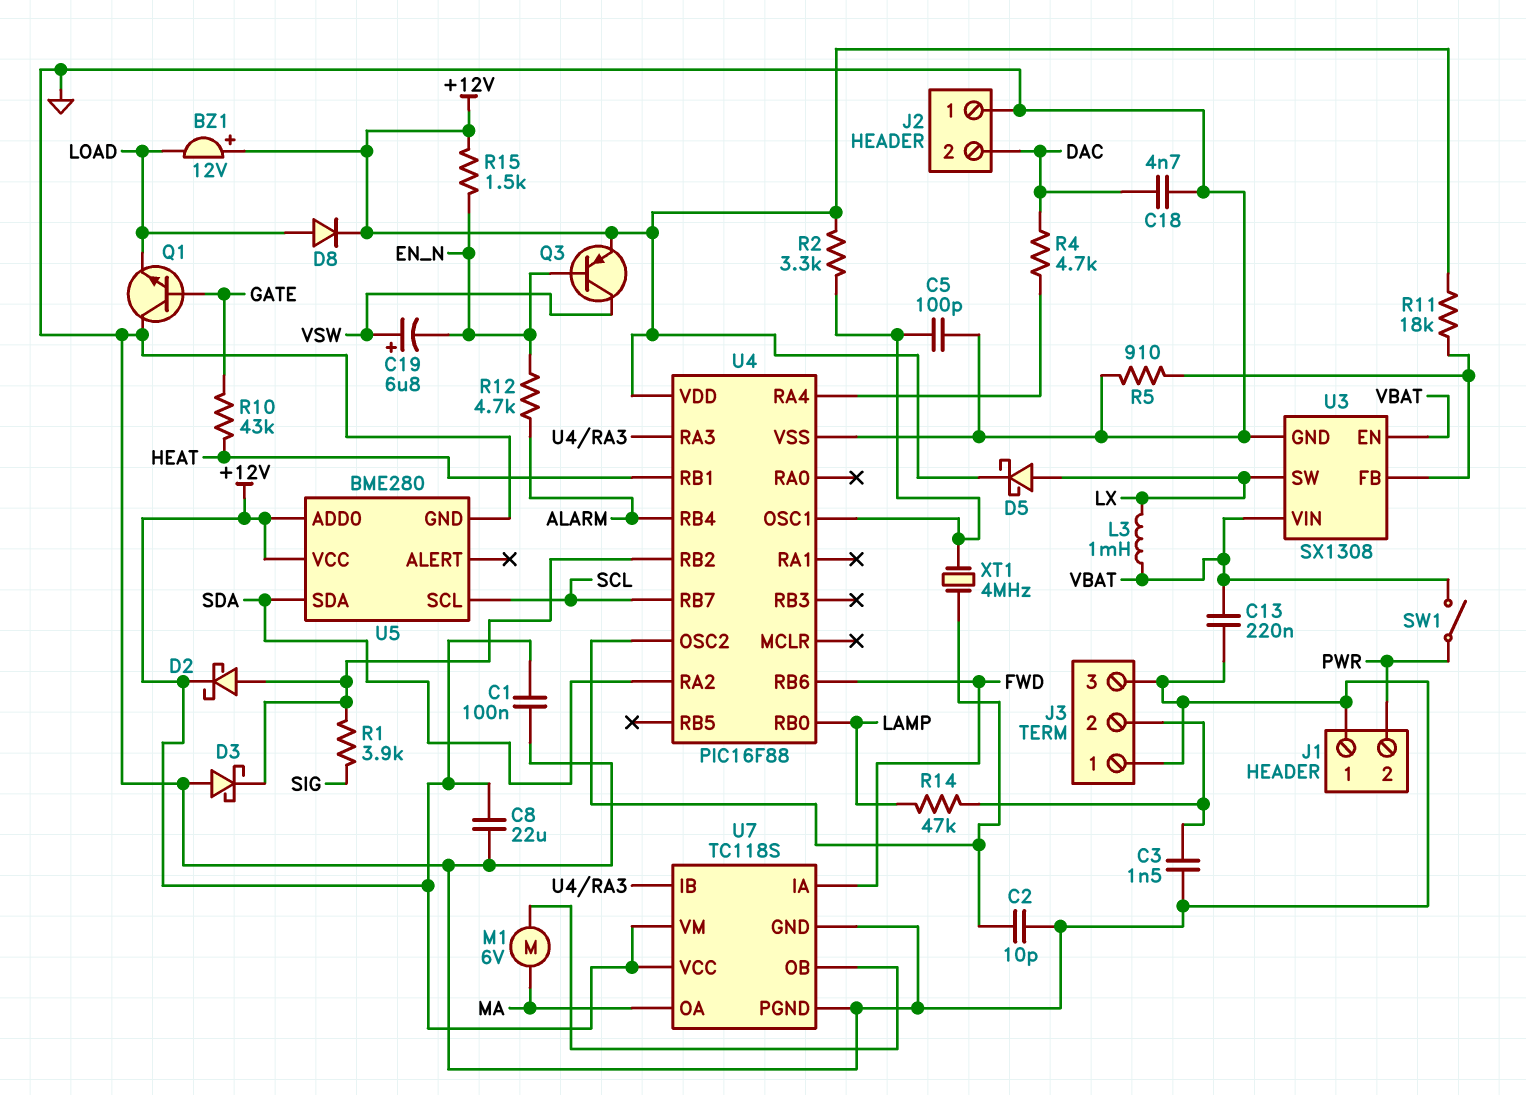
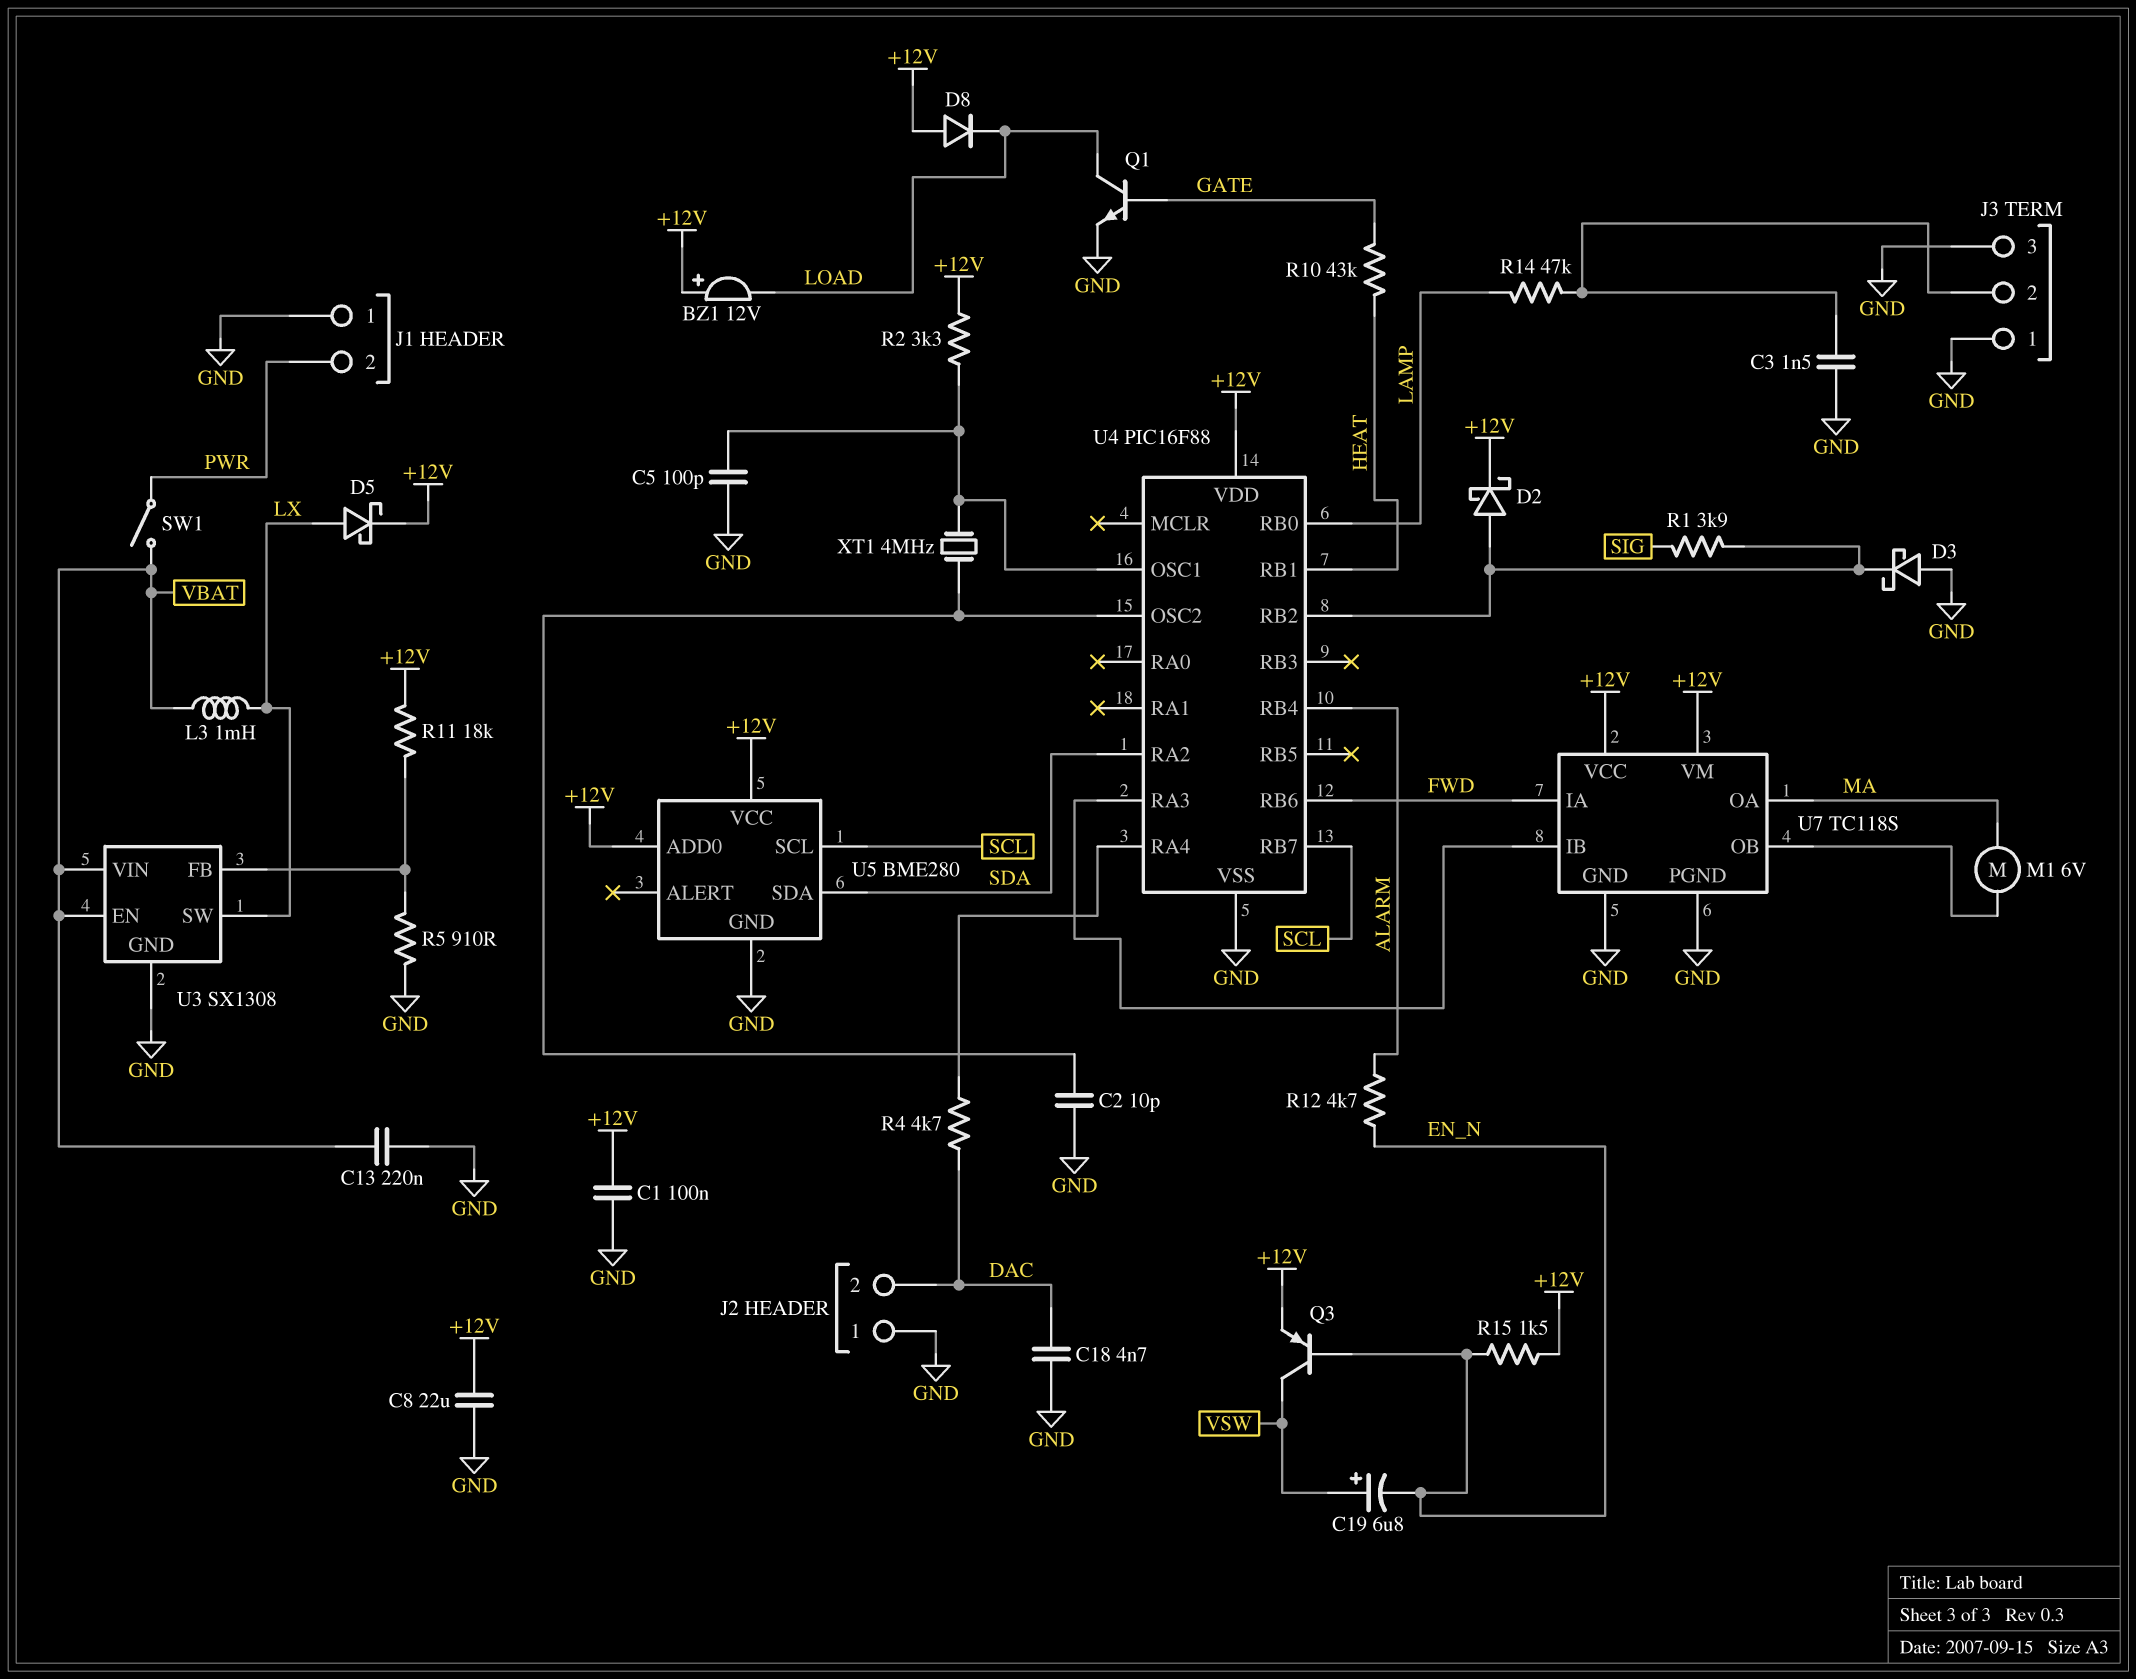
D8: diode (A LOAD, K +12V) -> diode (A +12V, K LOAD)
Q1: NPN (B GATE, C GND, E LOAD) -> NPN (B GATE, C LOAD, E GND)

